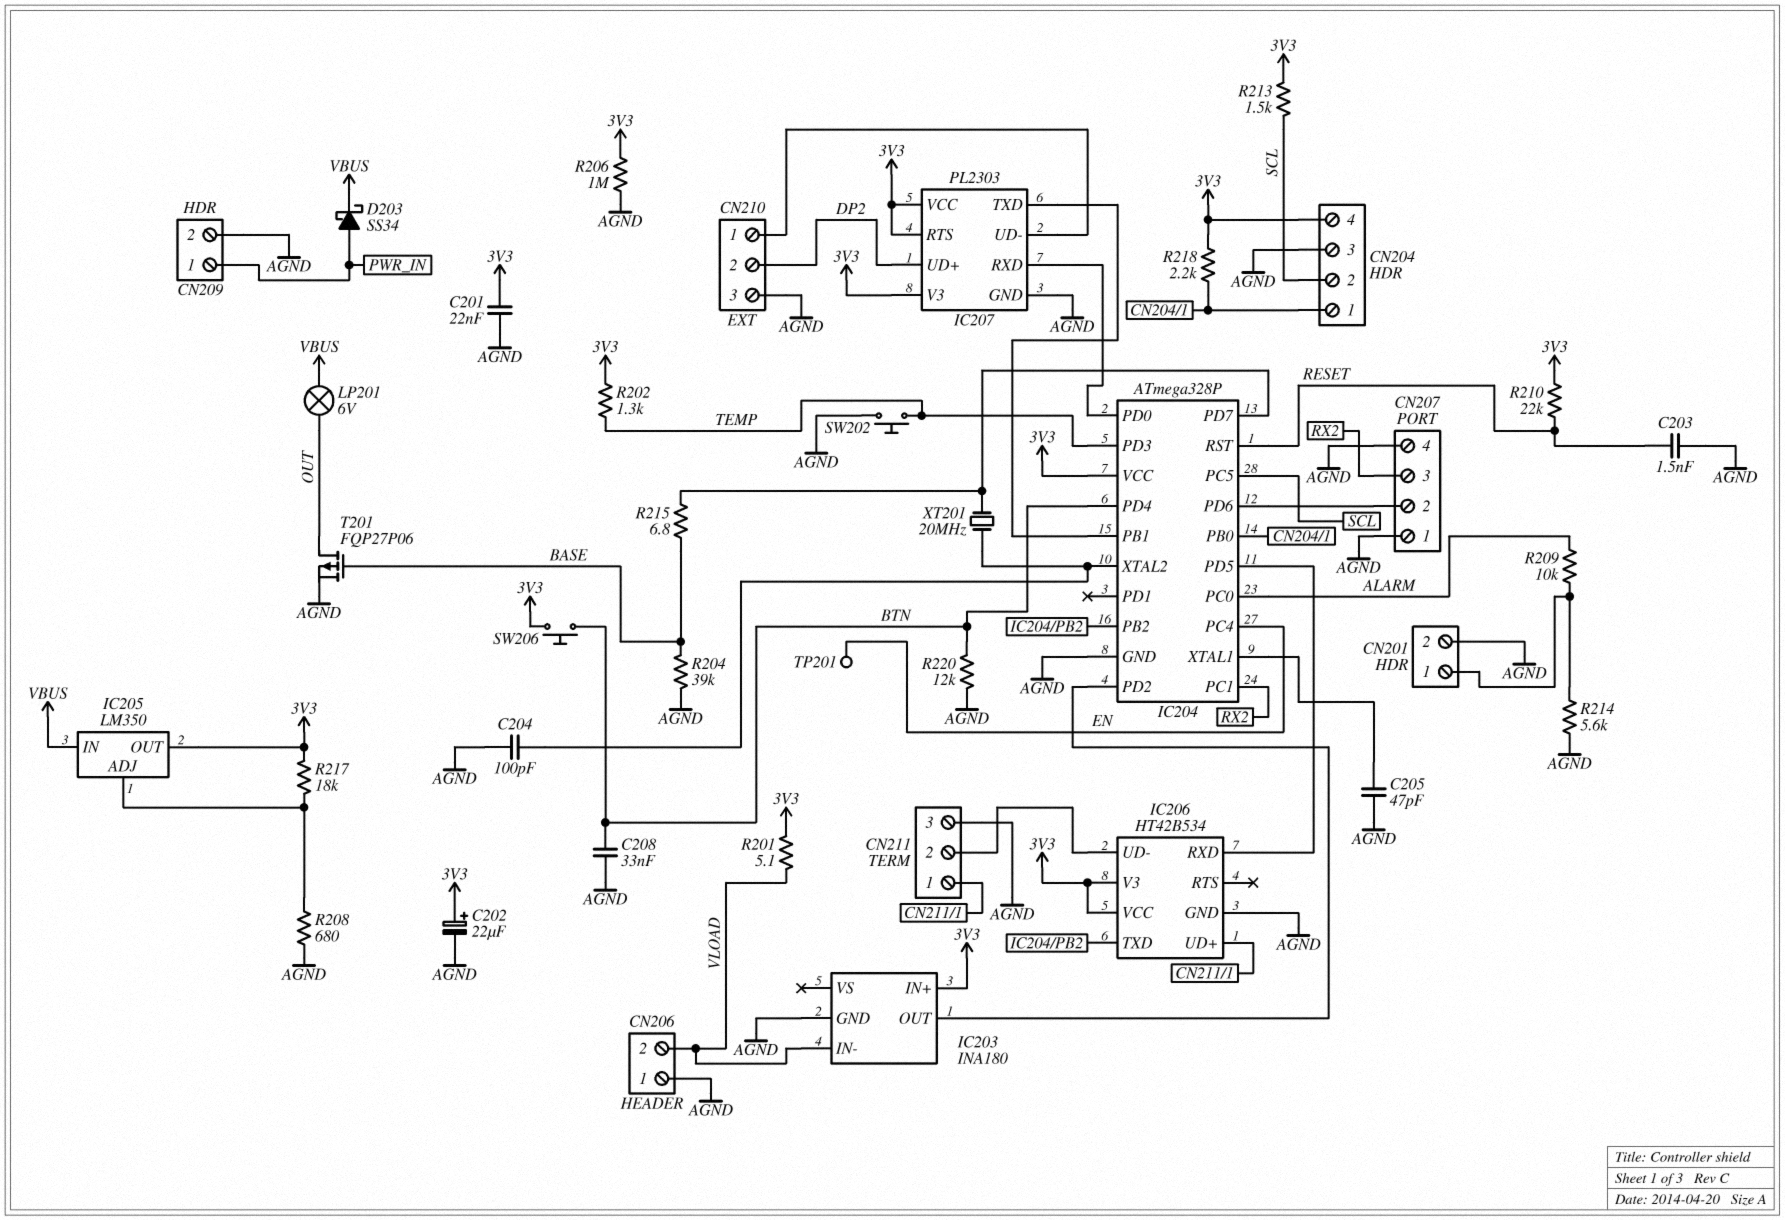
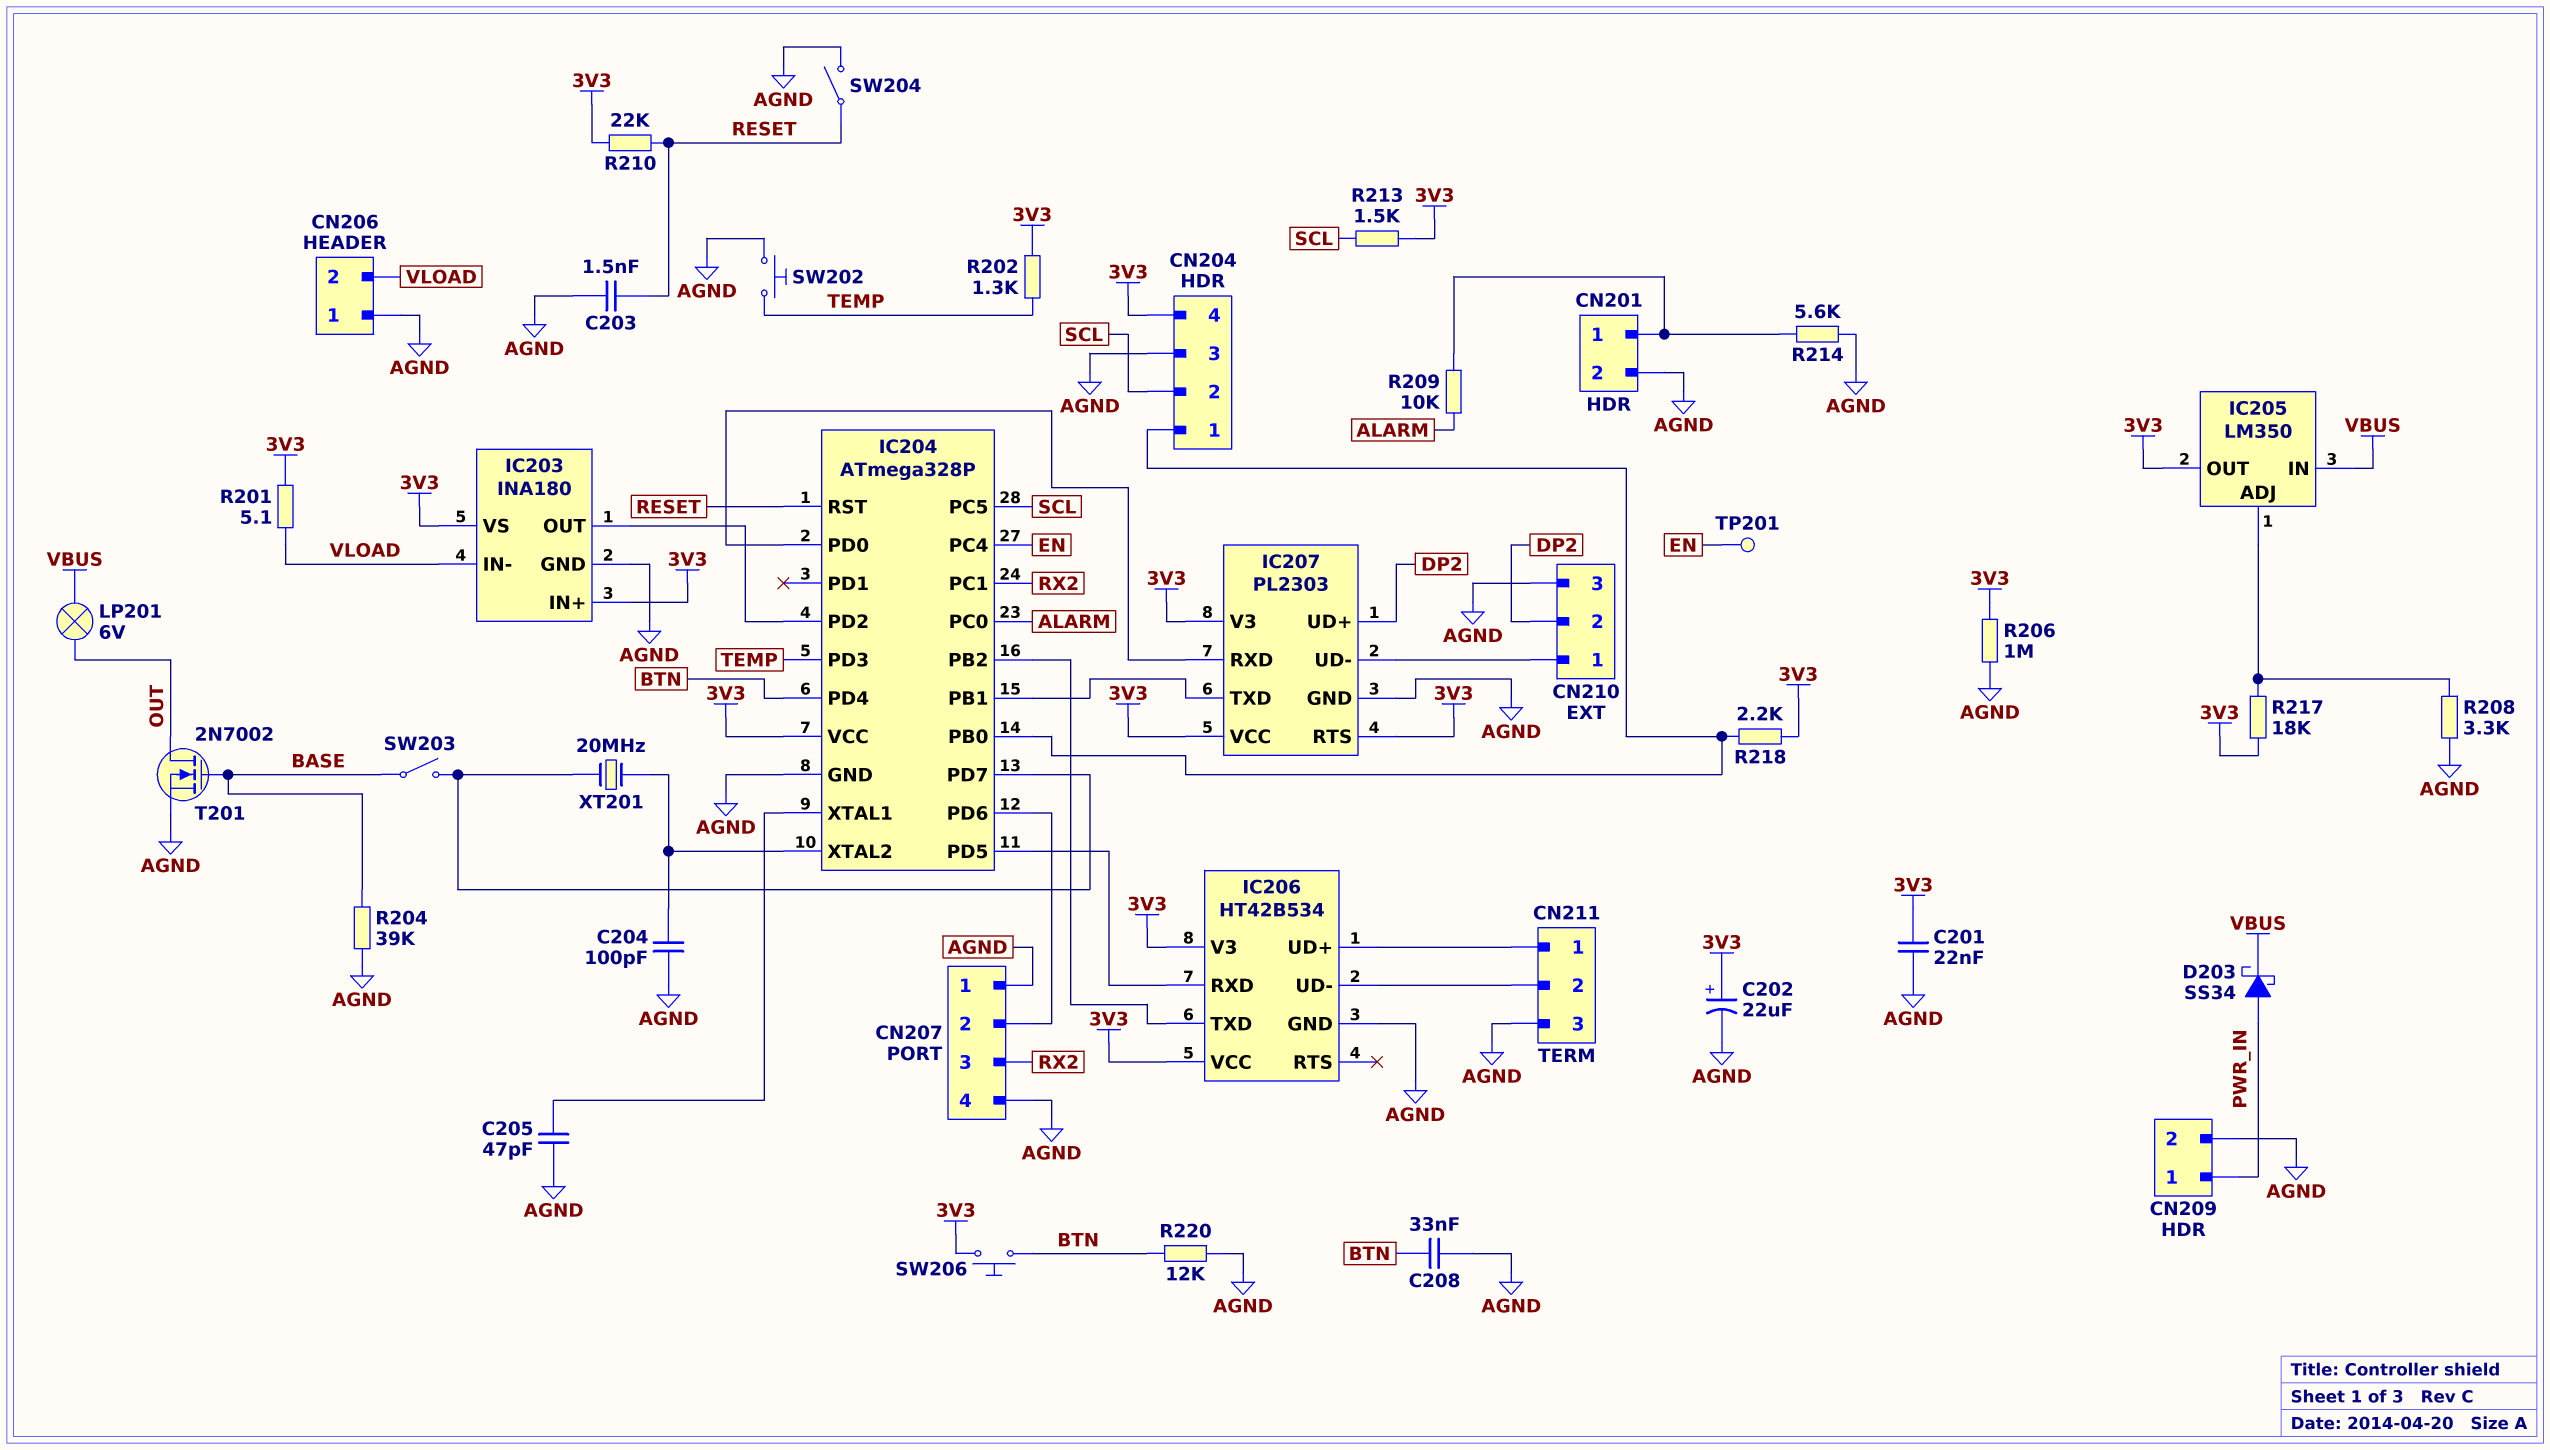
IC203 pin VS: none -> 3V3
R208: 680 (AGND, IC205/ADJ) -> 3.3k (AGND, IC205/ADJ)
R215: 6.8 (BASE, IC204/PD7) -> none
SW203: none -> switch (BASE, IC204/PD7)
SW204: none -> switch (AGND, RESET)
T201: PMOS FQP27P06 (G BASE, D OUT, S AGND) -> NMOS 2N7002 (G BASE, D OUT, S AGND)

